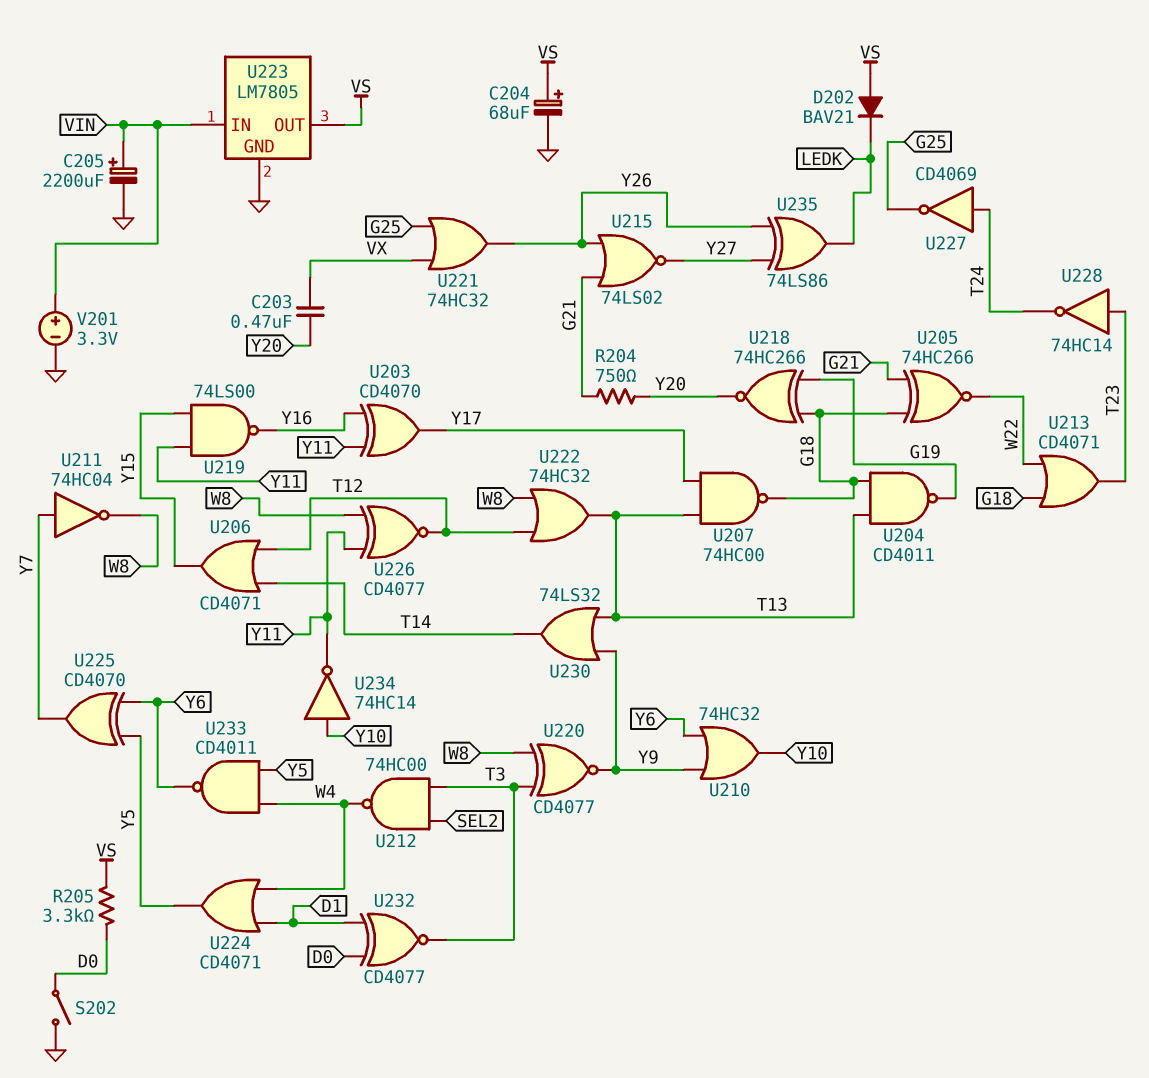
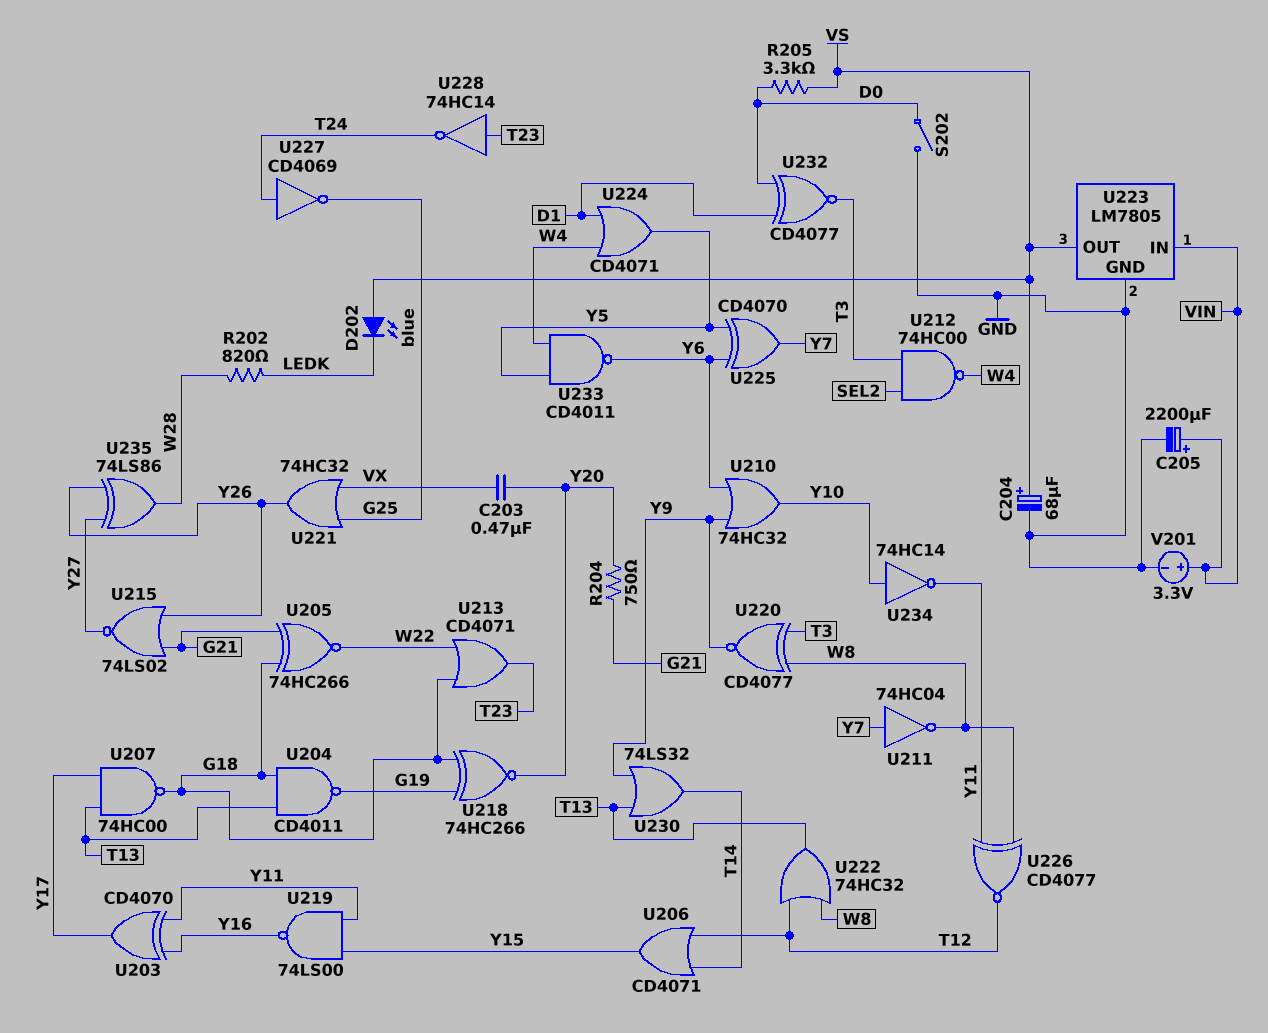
D202: diode BAV21 (A VS, K LEDK) -> LED blue (A VS, K LEDK)
R202: none -> 820 (LEDK, W28)
U235: XOR 74LS86 (in Y26, in Y27, out LEDK) -> XOR 74LS86 (in Y26, in Y27, out W28)

